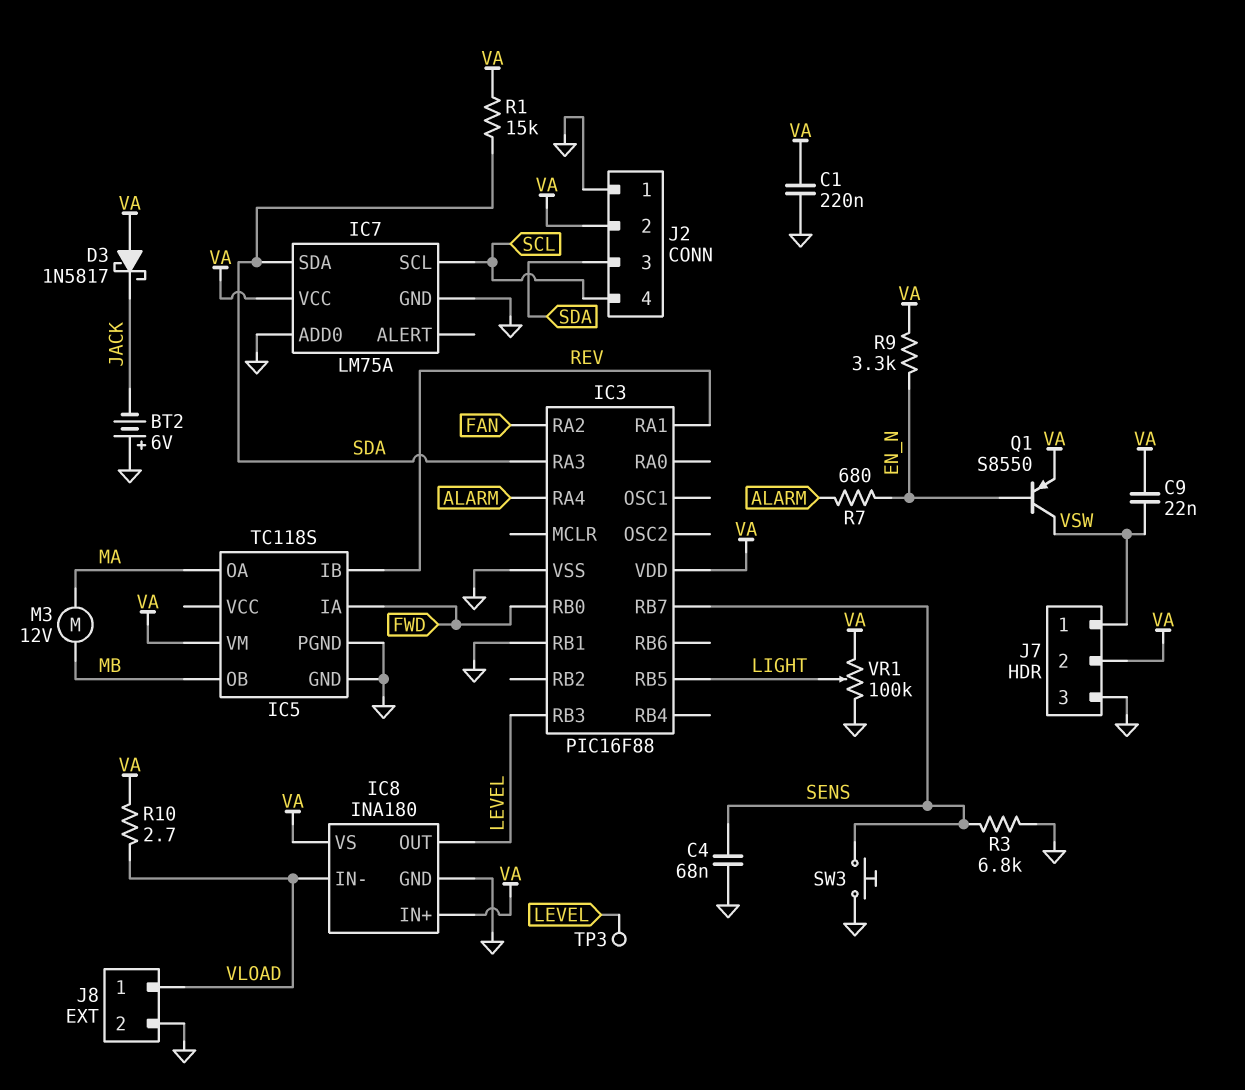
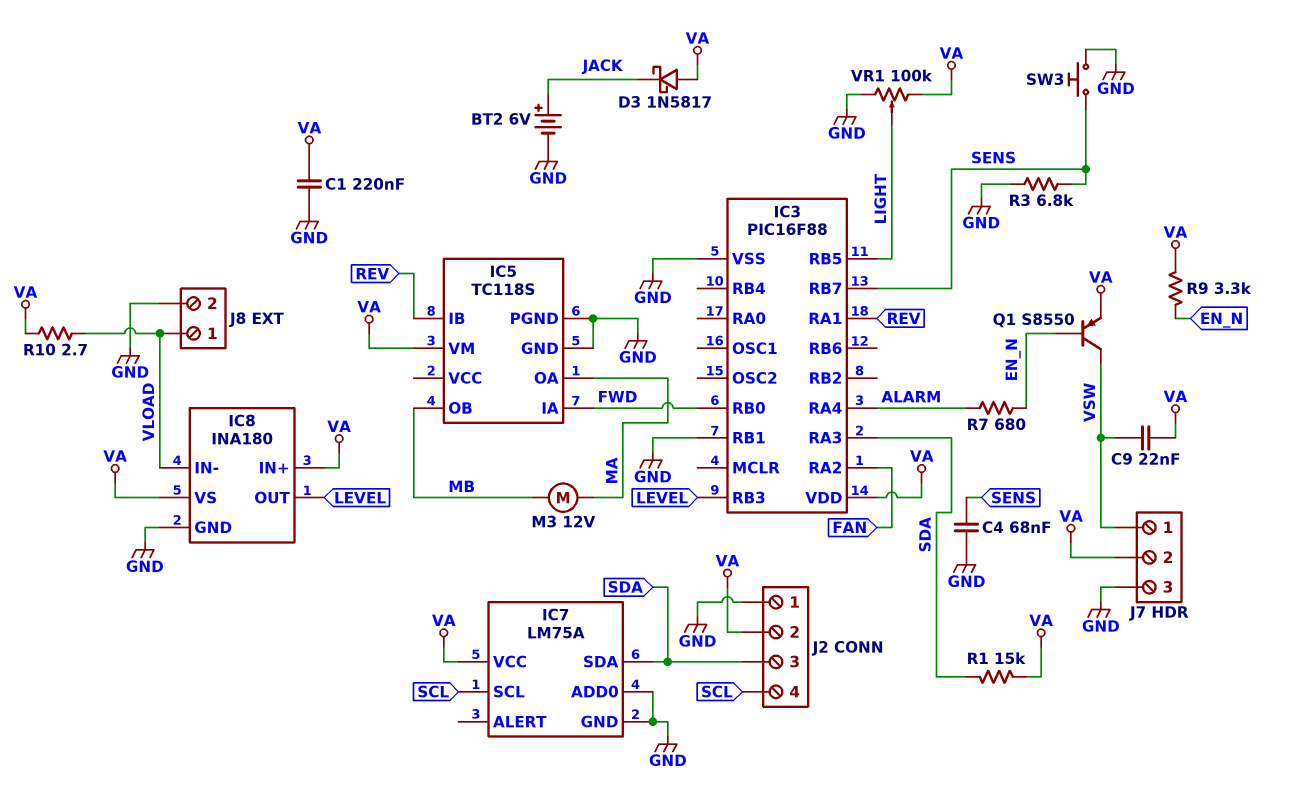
BT2: 6V (plus GND, minus JACK) -> 6V (plus JACK, minus GND)
TP3: test point (LEVEL) -> none

